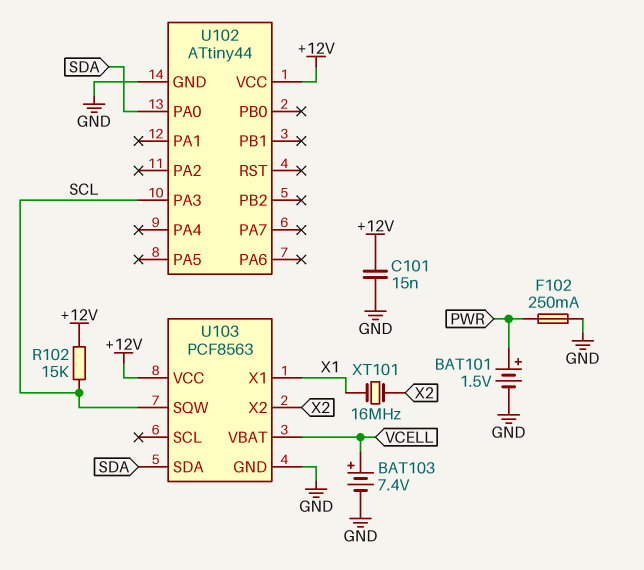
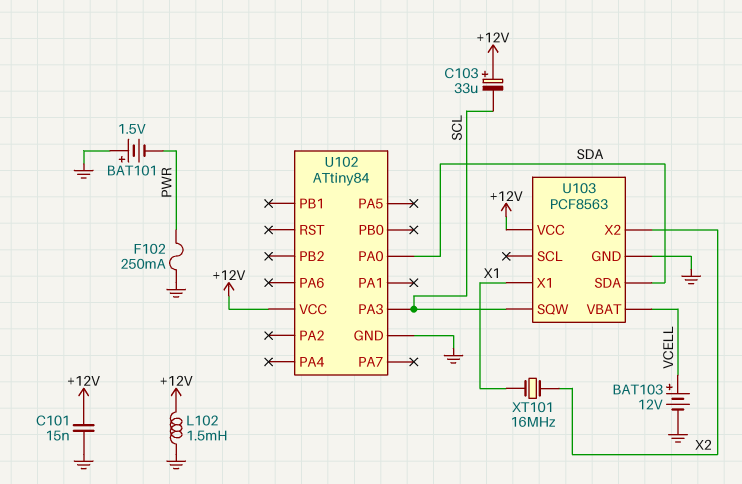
BAT101: 1.5V (plus PWR, minus GND) -> 1.5V (plus GND, minus PWR)
BAT103: 7.4V (plus VCELL, minus GND) -> 12V (plus VCELL, minus GND)
C103: none -> 33uF (plus +12V, minus SCL)
L102: none -> 1.5mH (+12V, GND)
R102: 15k (+12V, SCL) -> none
U102: ATtiny44 -> ATtiny84

